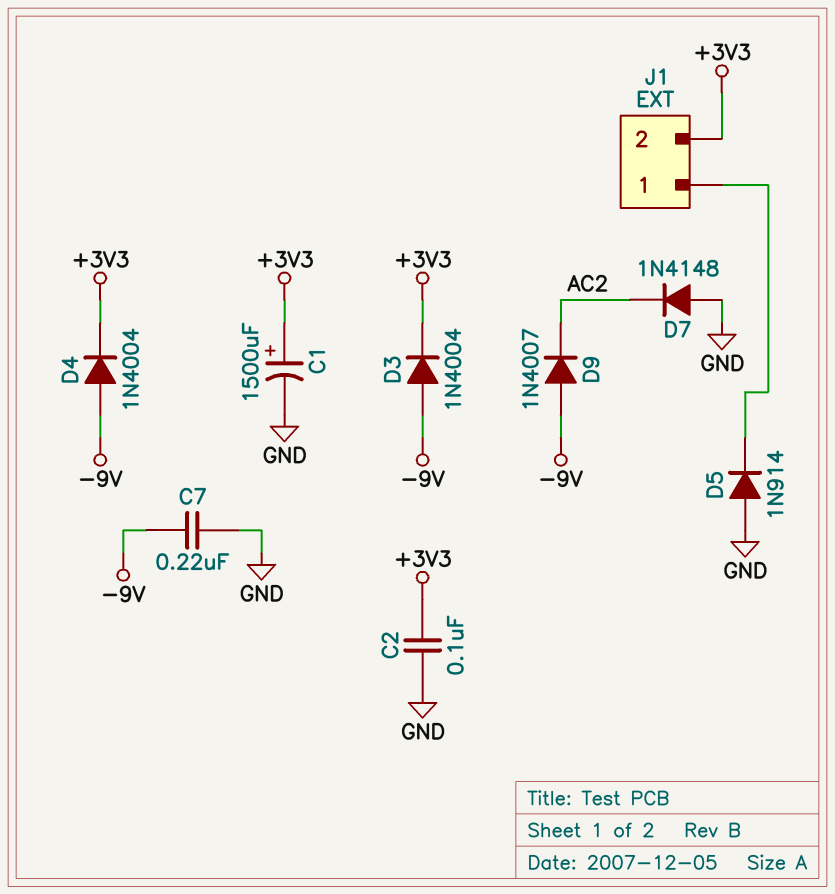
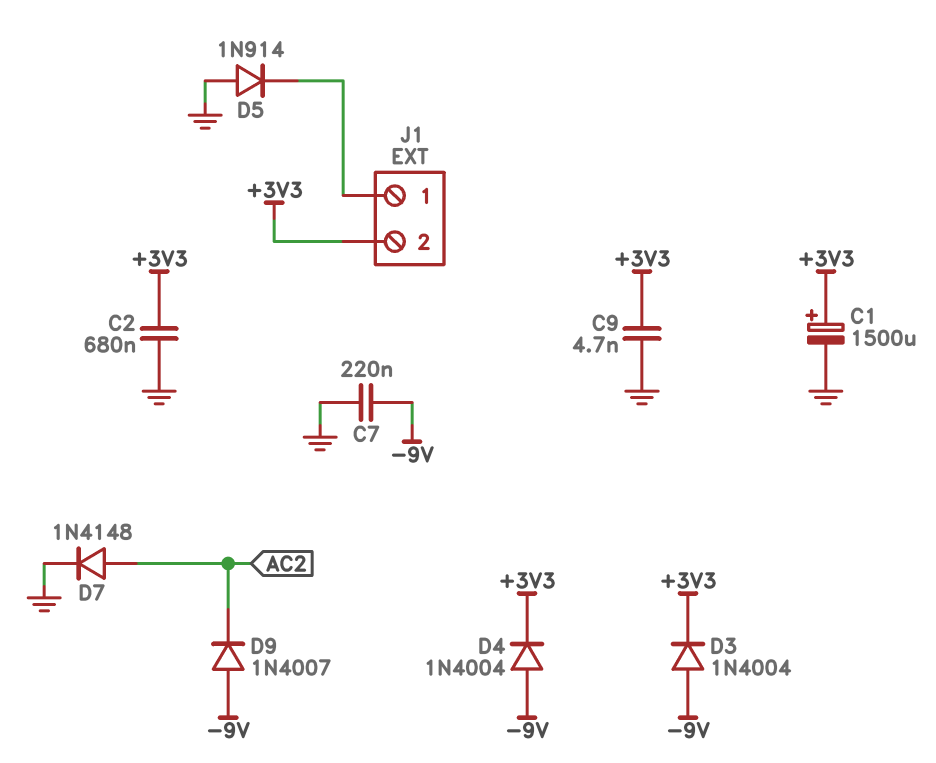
C2: 100nF (+3V3, GND) -> 680nF (+3V3, GND)
C9: none -> 4.7nF (+3V3, GND)
D7: diode 1N4148 (A GND, K AC2) -> diode 1N4148 (A AC2, K GND)

